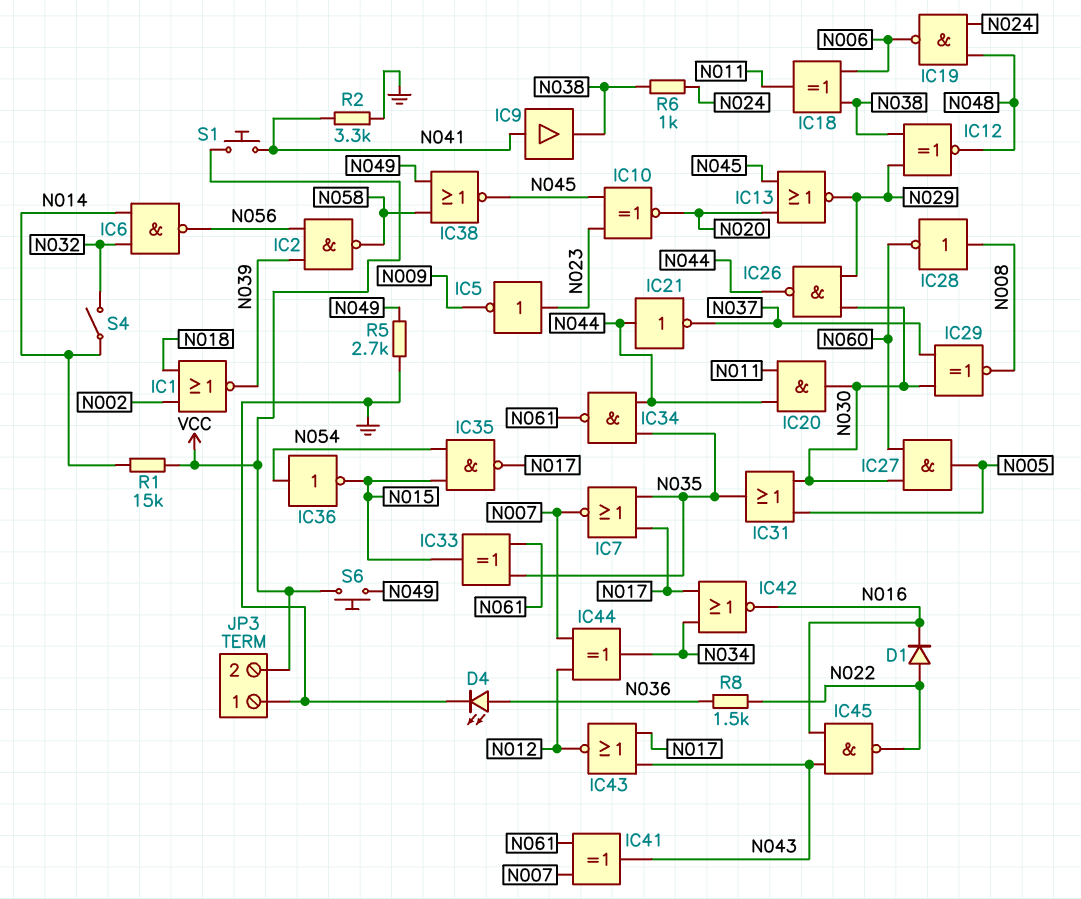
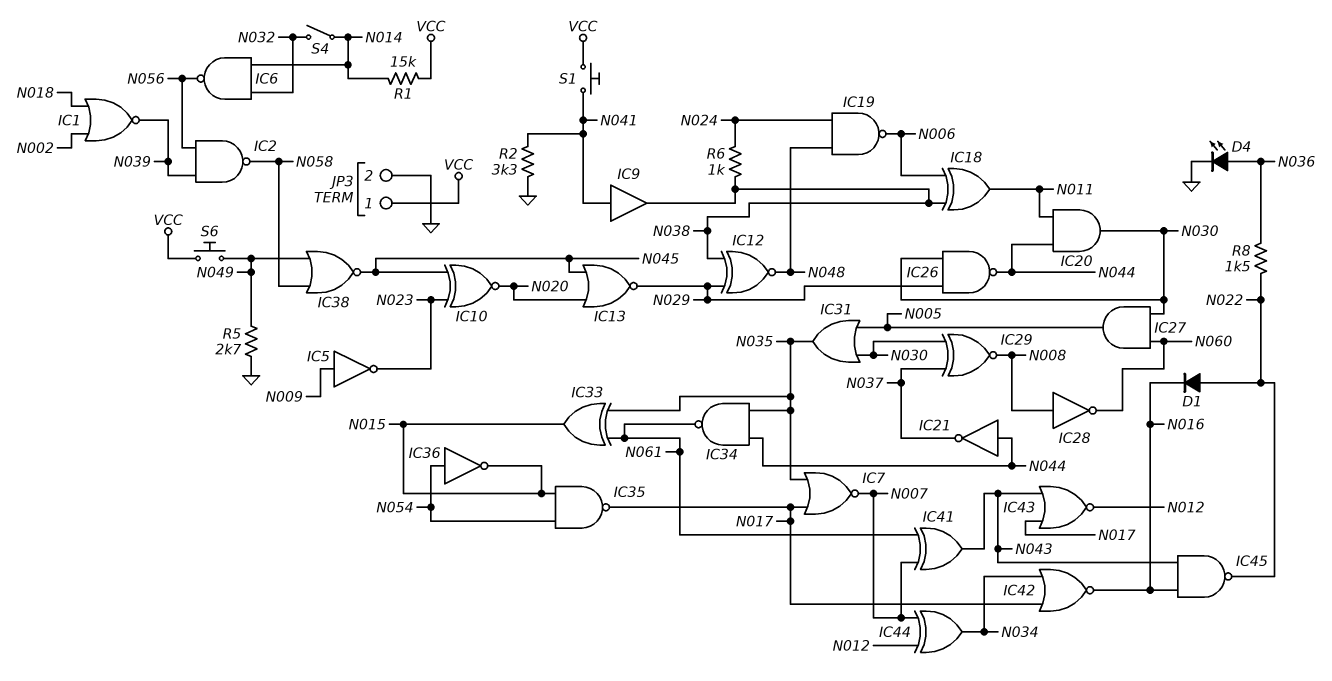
IC5: NOT (in N023, out N009) -> NOT (in N009, out N023)
JP3 pin 1: GND -> VCC
JP3 pin 2: VCC -> GND

